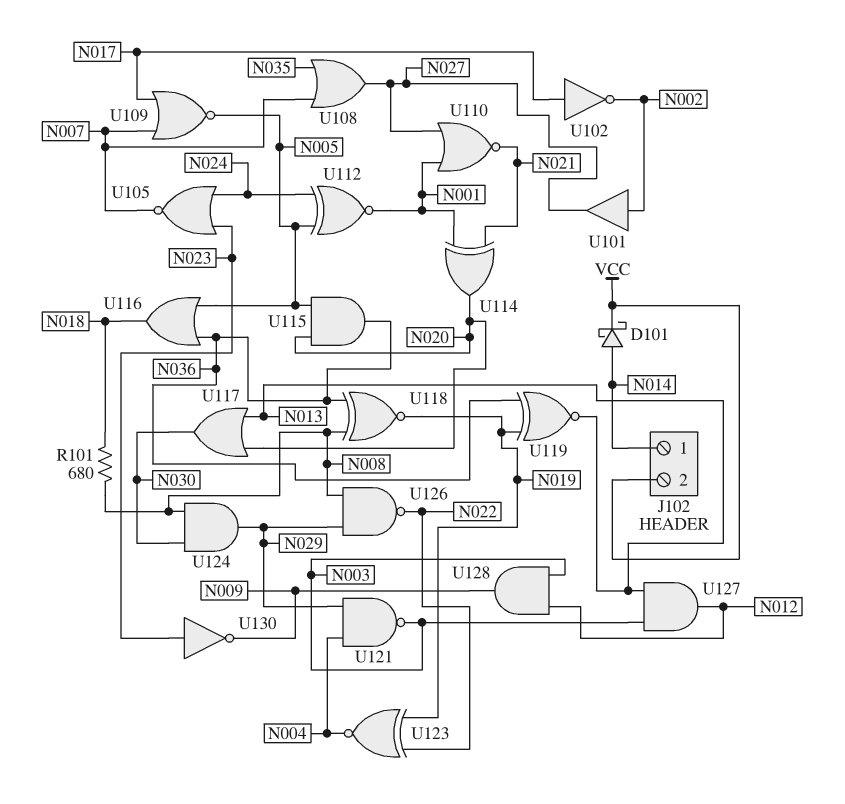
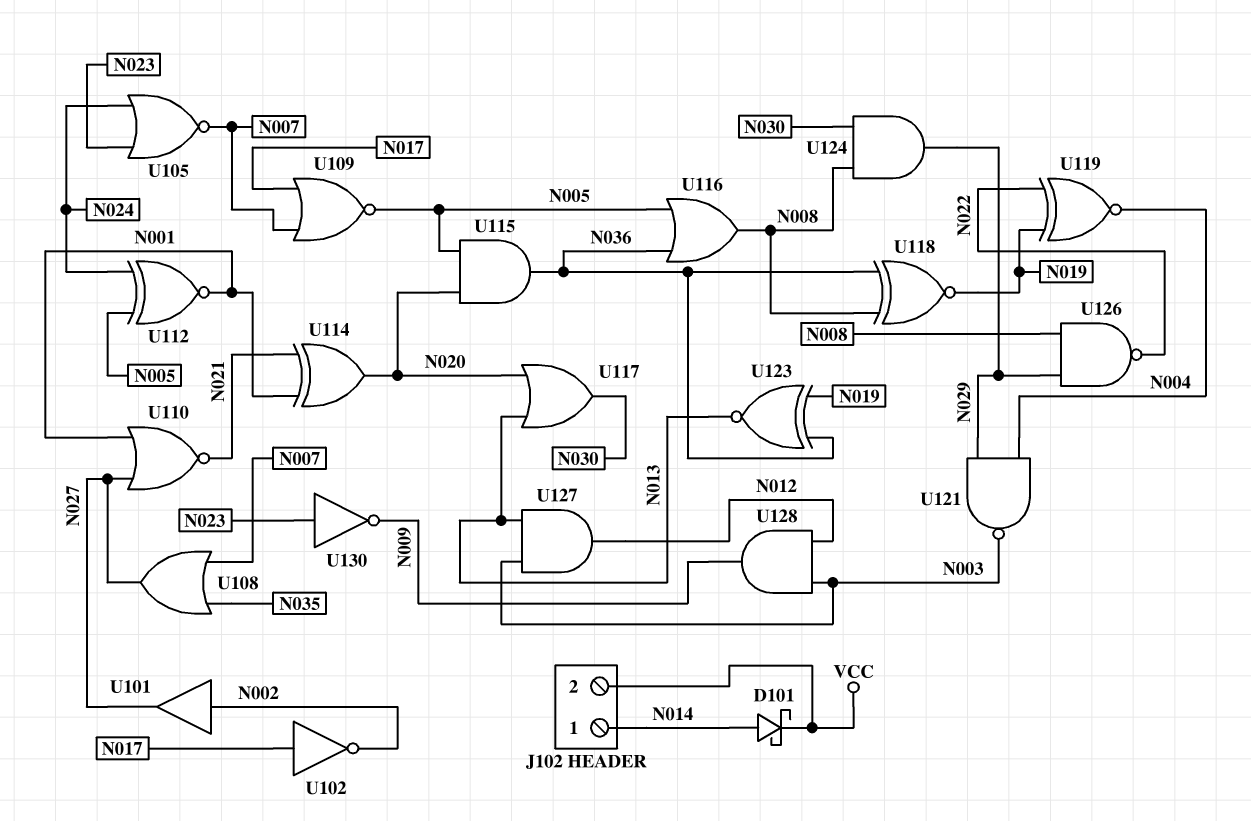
R101: 680 (N008, N018) -> none
U116: OR (in N005, in N036, out N018) -> OR (in N005, in N036, out N008)
U119: XNOR (in N019, in N036, out N013) -> XNOR (in N019, in N022, out N004)
U123: XNOR (in N019, in N022, out N004) -> XNOR (in N019, in N036, out N013)

